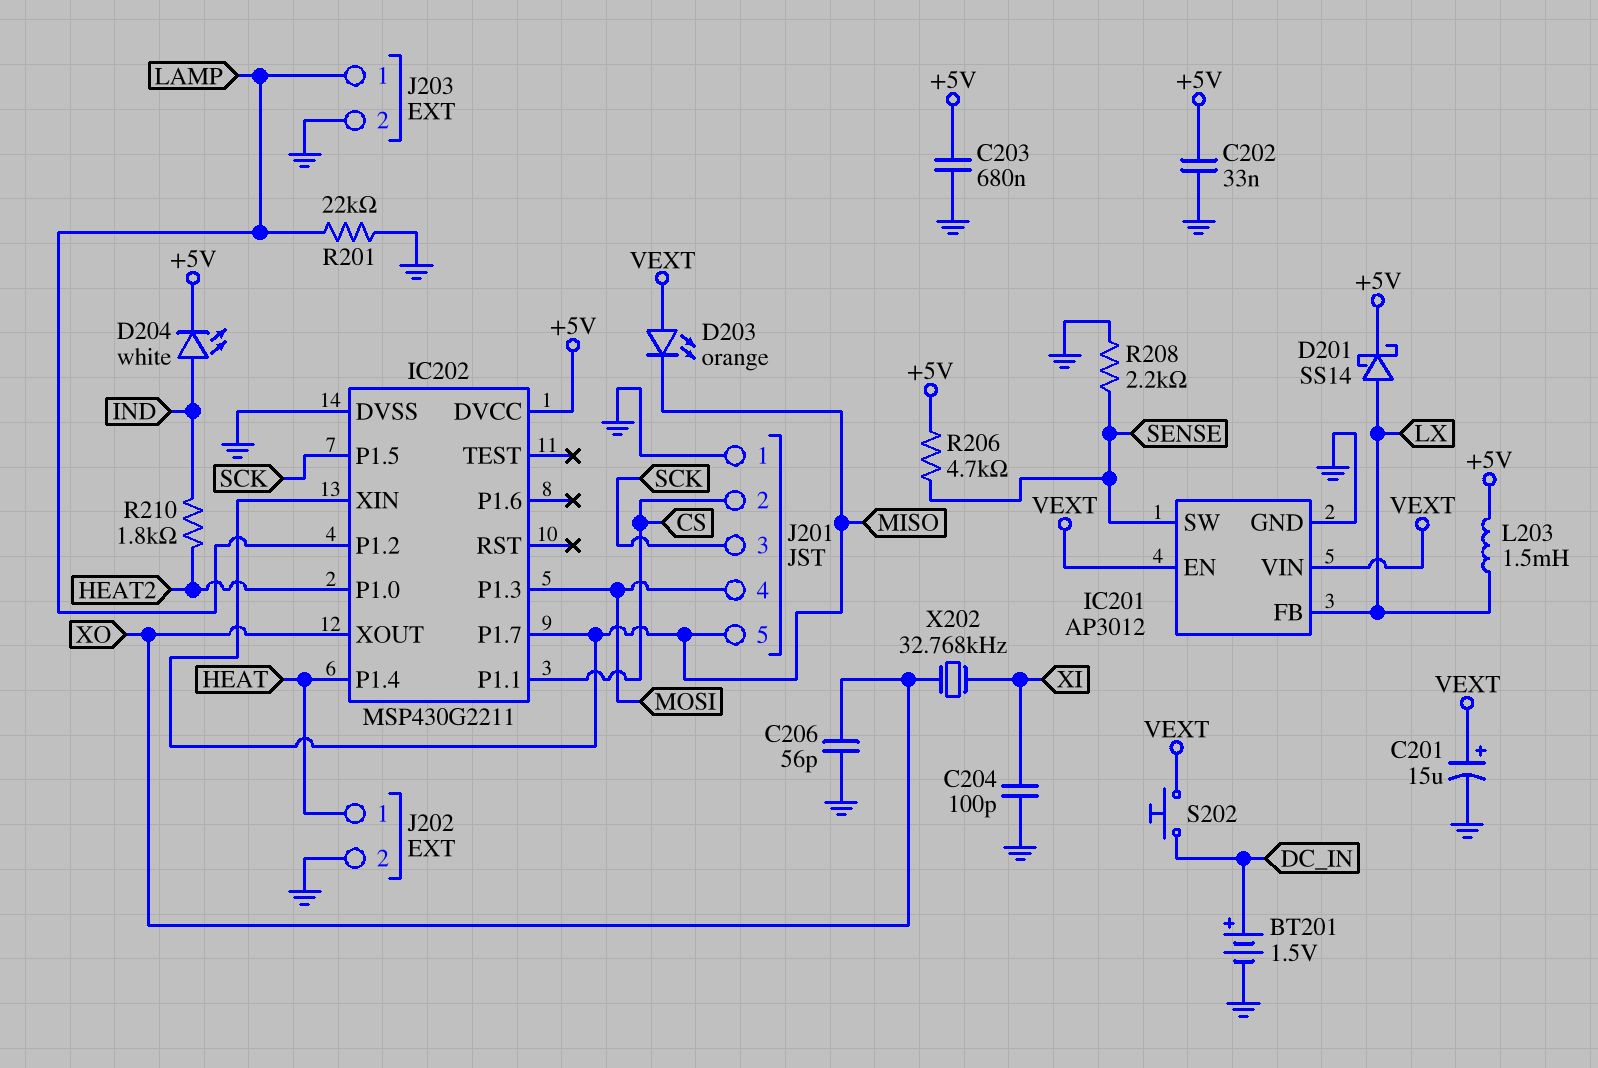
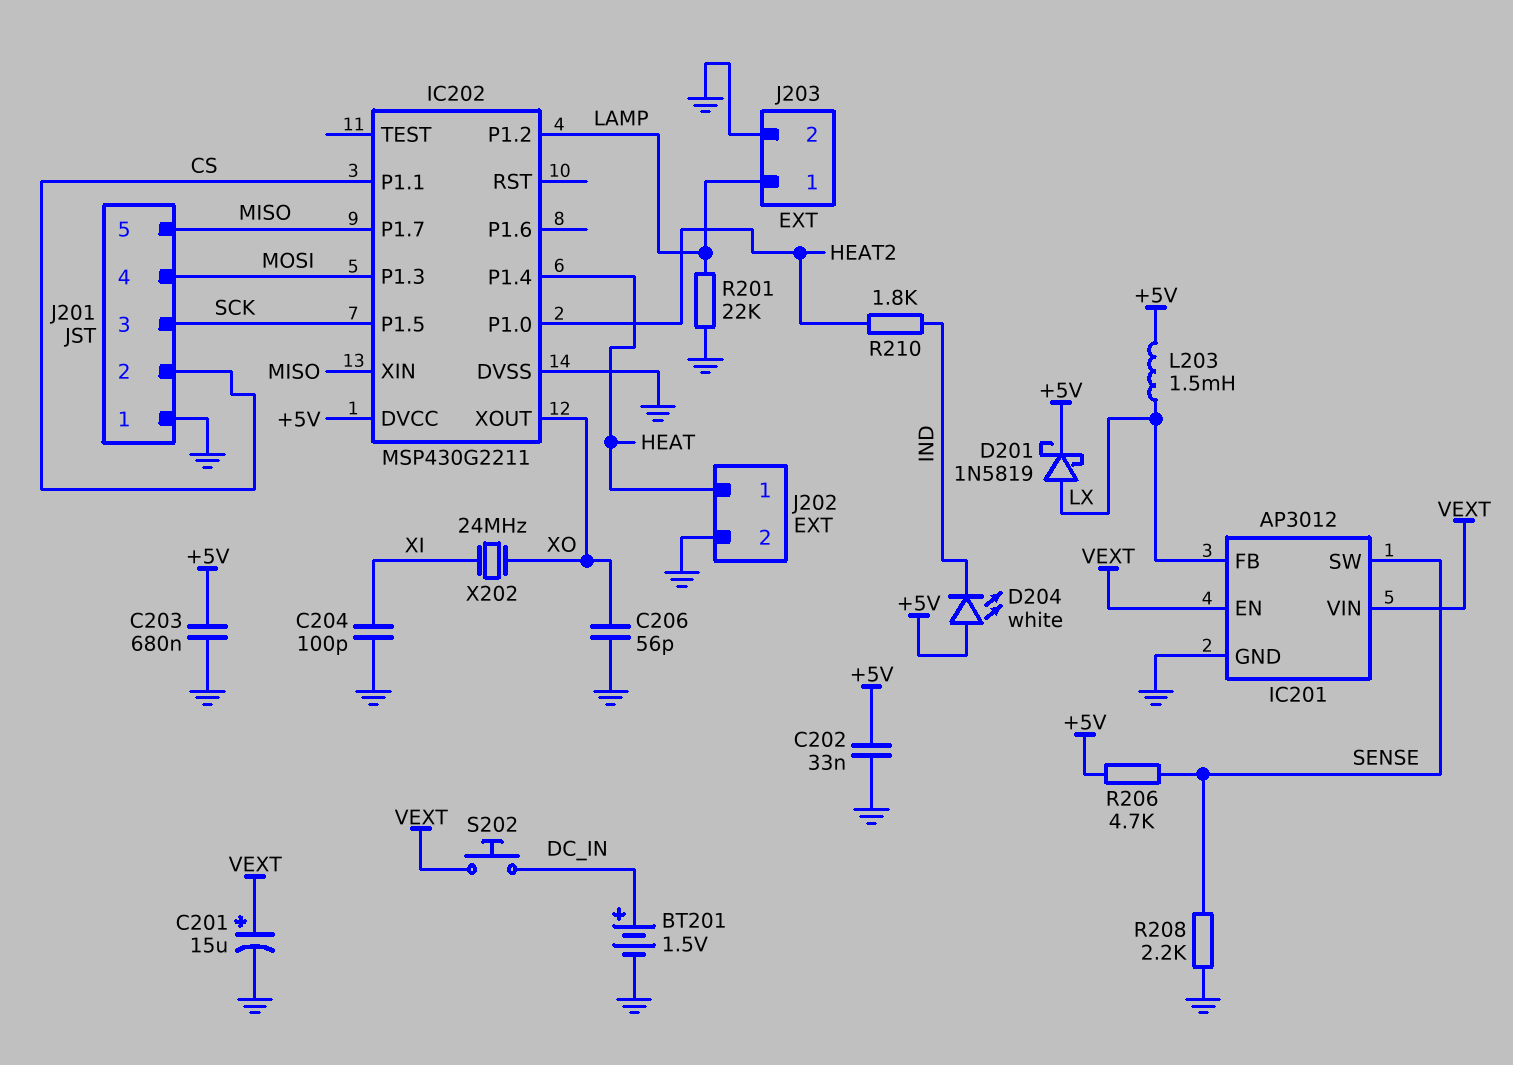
D201: schottky SS14 (A LX, K +5V) -> schottky 1N5819 (A LX, K +5V)
D203: LED orange (A VEXT, K MISO) -> none
D204: LED white (A IND, K +5V) -> LED white (A +5V, K IND)
X202: 32.768kHz (XI, XO) -> 24MHz (XI, XO)

